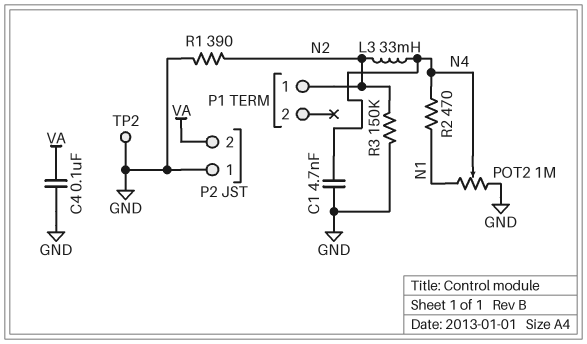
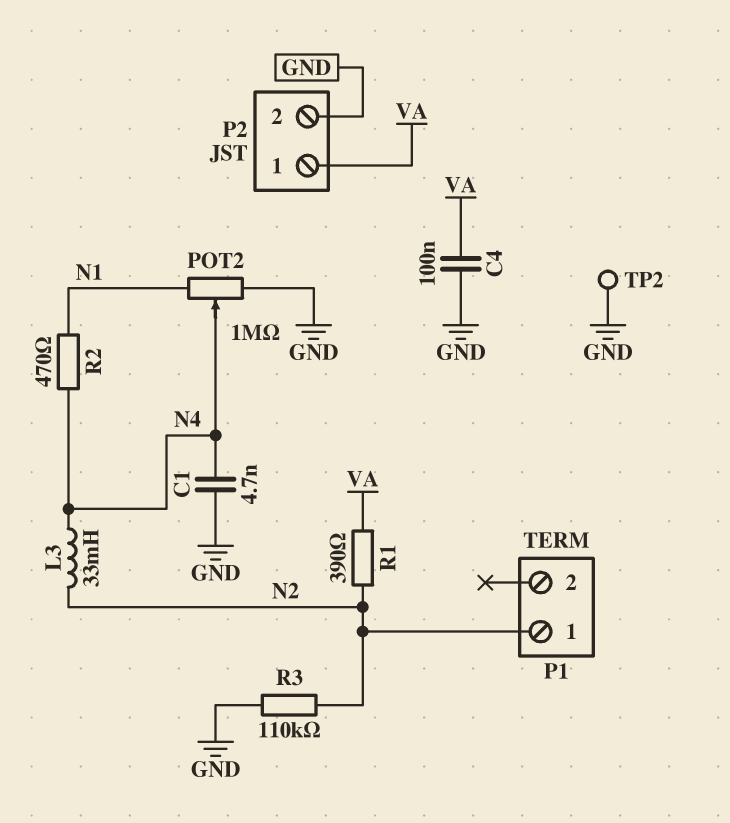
P2 pin 1: GND -> VA
P2 pin 2: VA -> GND
R1: 390 (GND, N2) -> 390 (N2, VA)
R3: 150k (GND, N2) -> 110k (GND, N2)

